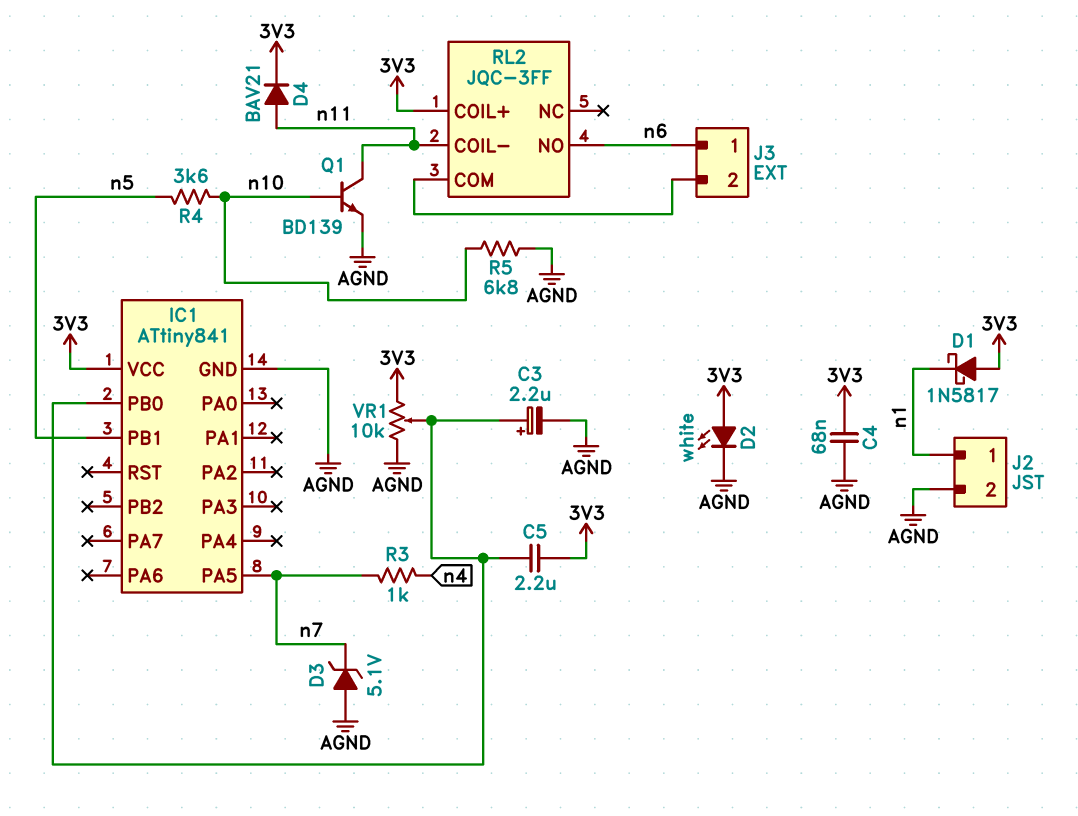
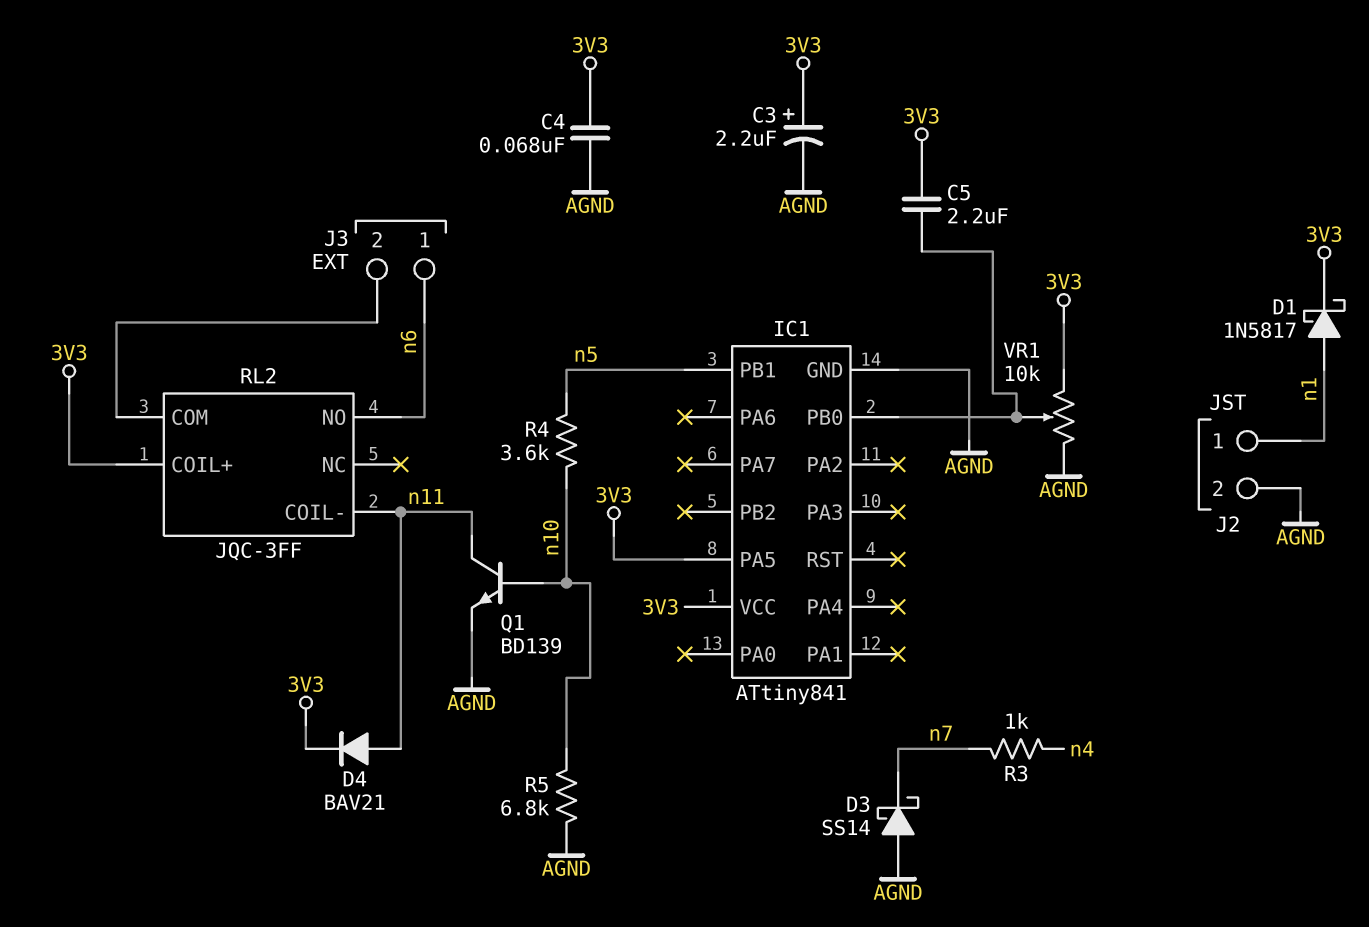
C3: 2.2uF (plus IC1/PB0, minus AGND) -> 2.2uF (plus 3V3, minus AGND)
D1: schottky 1N5817 (A 3V3, K n1) -> schottky 1N5817 (A n1, K 3V3)
D2: LED white (A 3V3, K AGND) -> none
D3: zener 5.1V (A AGND, K n7) -> schottky SS14 (A AGND, K n7)
IC1 pin PA5: n7 -> 3V3

